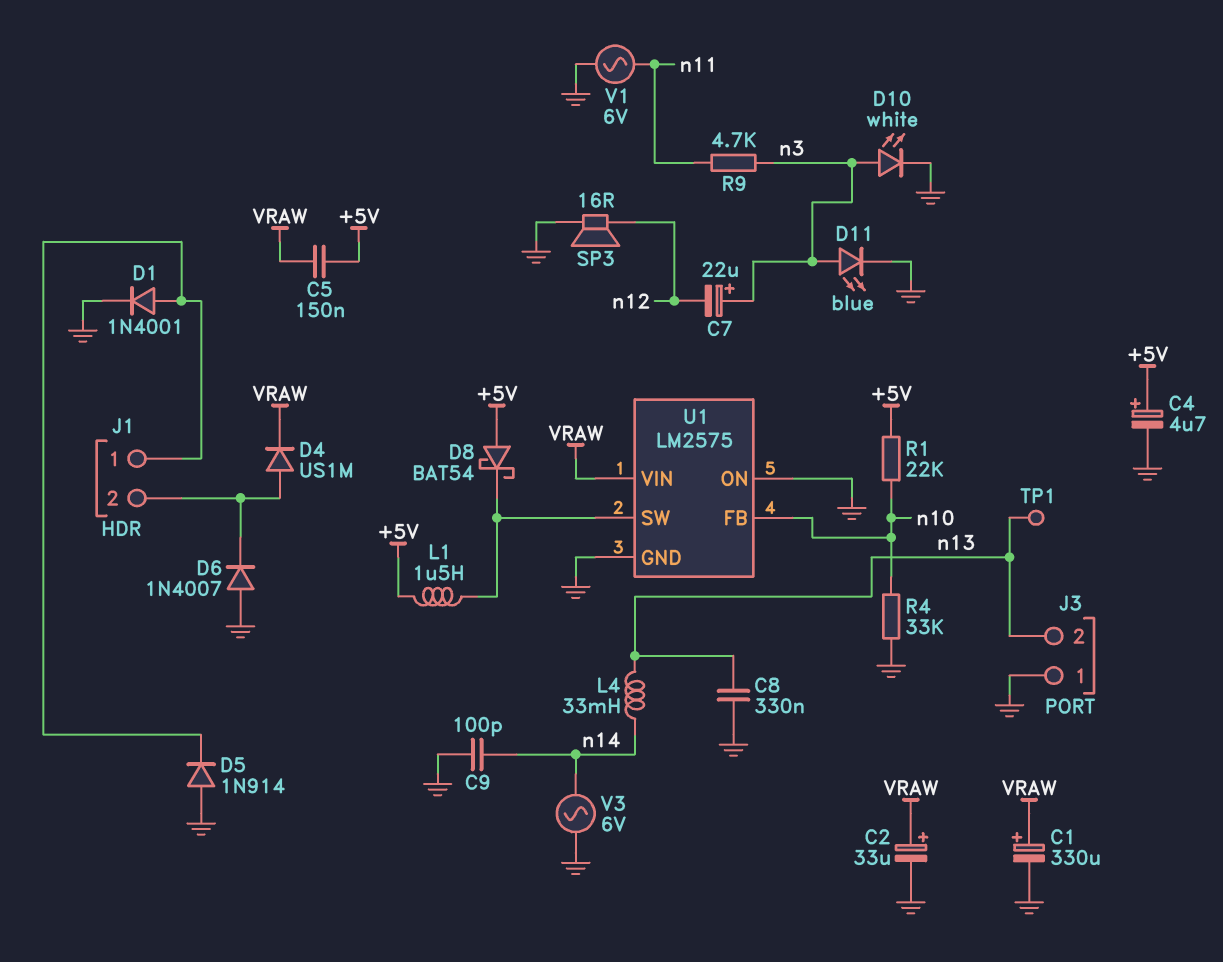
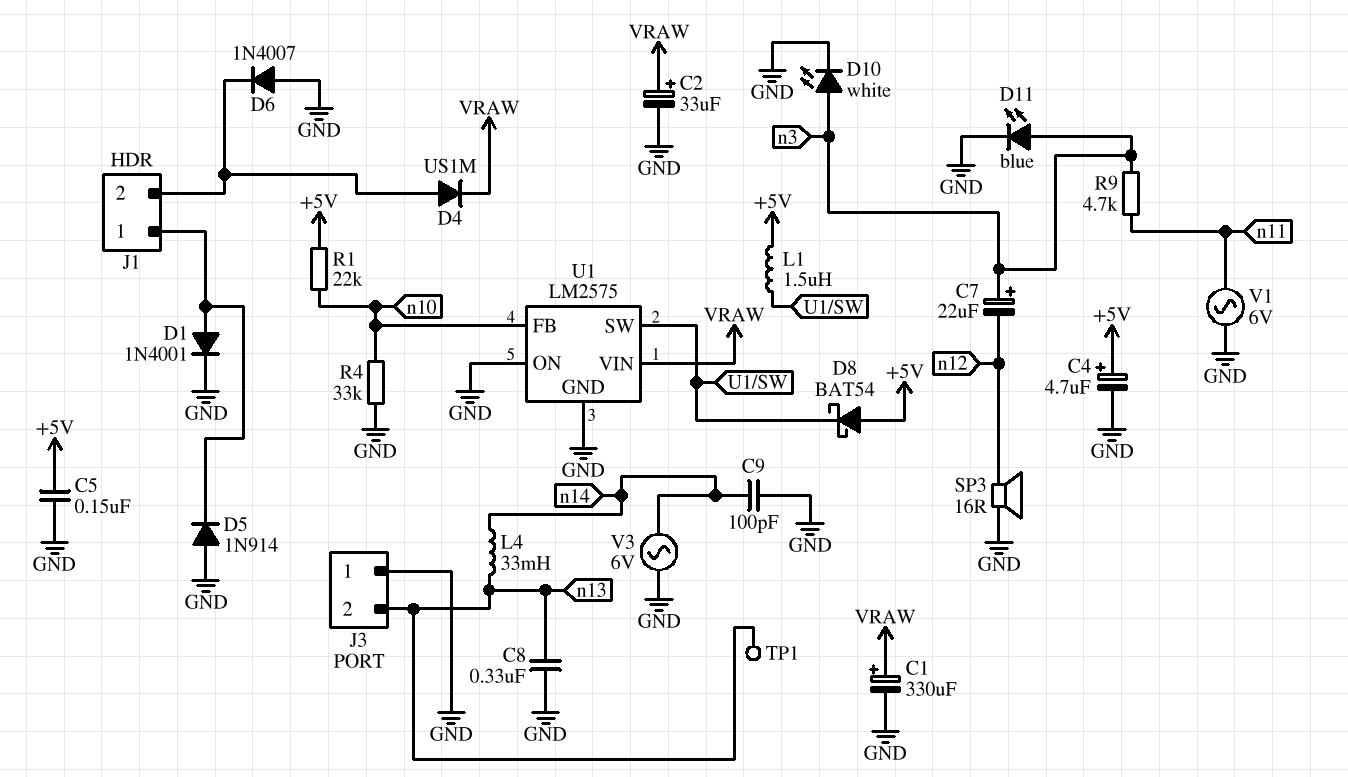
C5: 150nF (+5V, VRAW) -> 150nF (+5V, GND)

